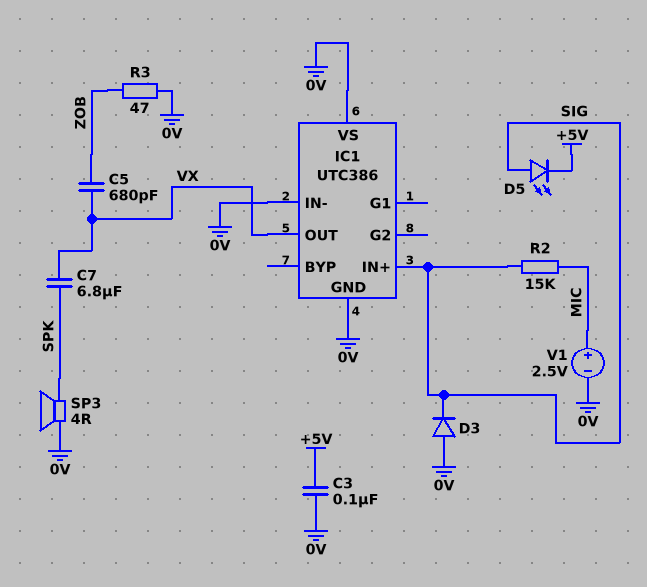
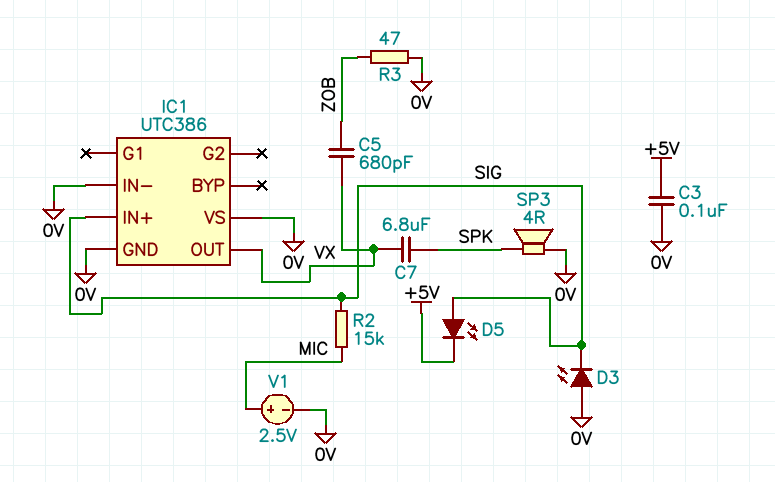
D3: diode (A 0V, K SIG) -> LED (A 0V, K SIG)

